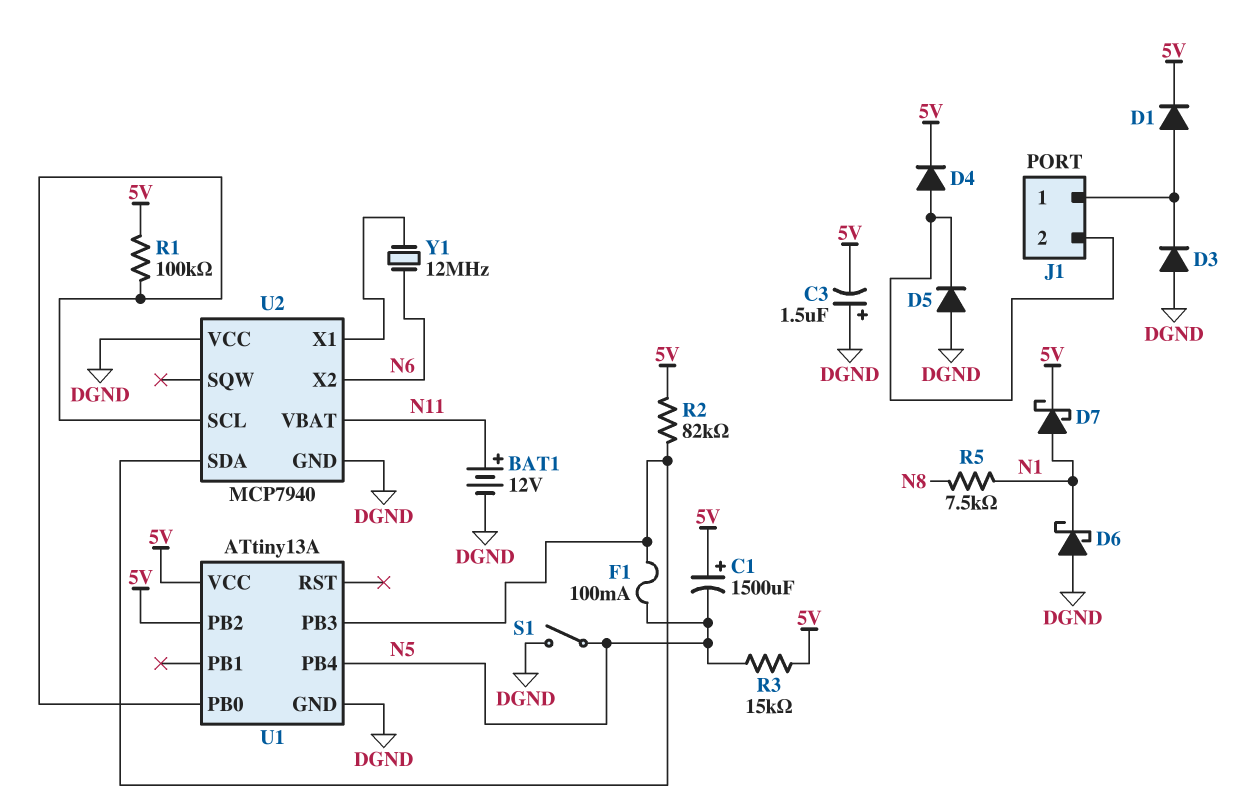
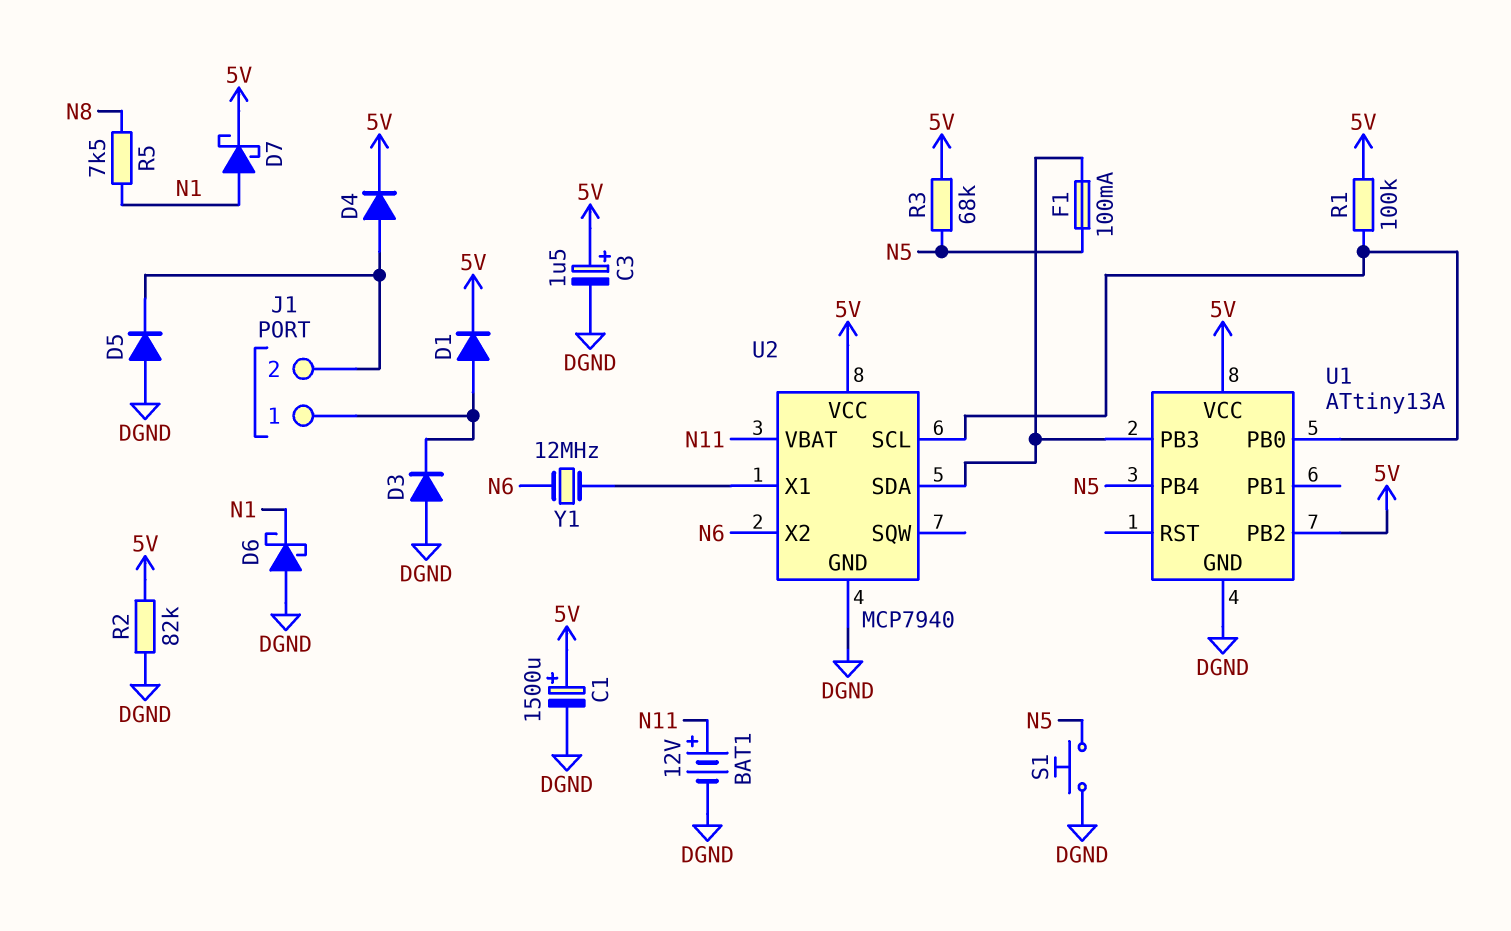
C1: 1500uF (plus 5V, minus N5) -> 1500uF (plus 5V, minus DGND)
C3: 1.5uF (plus DGND, minus 5V) -> 1.5uF (plus 5V, minus DGND)
R2: 82k (5V, U1/PB3) -> 82k (5V, DGND)
R3: 15k (5V, N5) -> 68k (5V, N5)
S1: switch (DGND, N5) -> button (DGND, N5)
U2 pin VCC: DGND -> 5V

